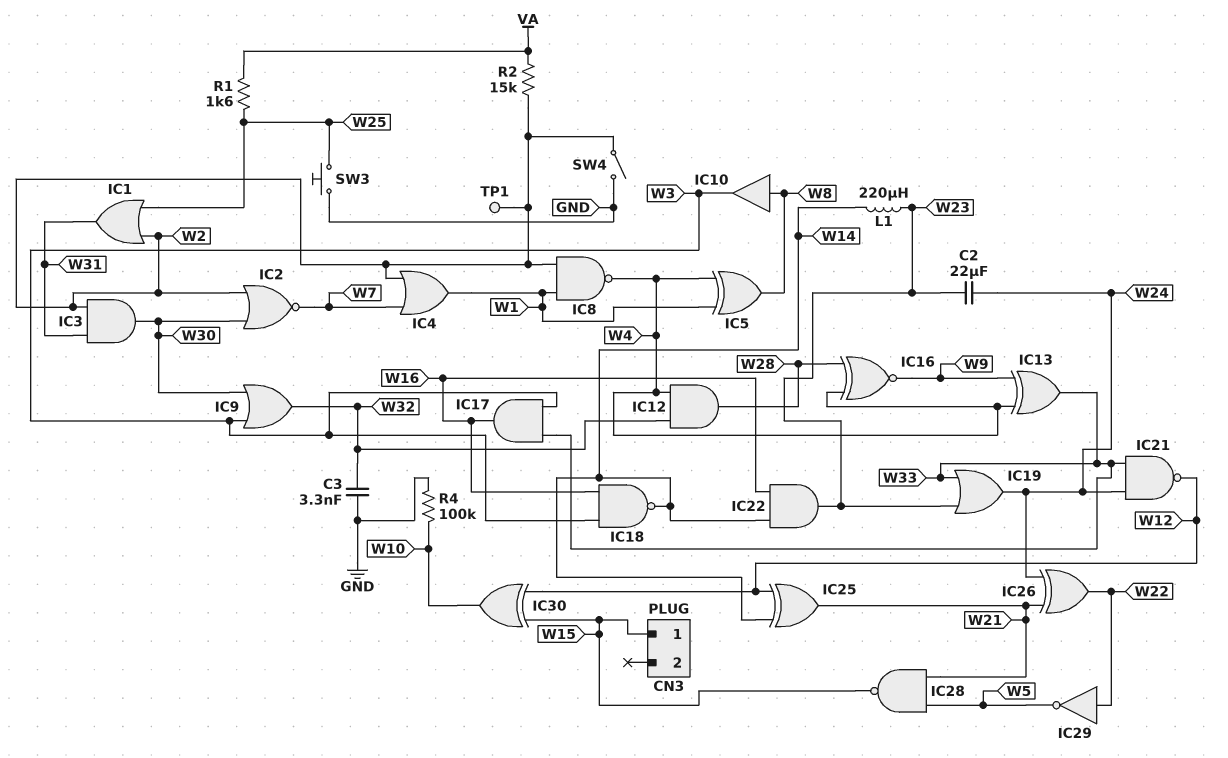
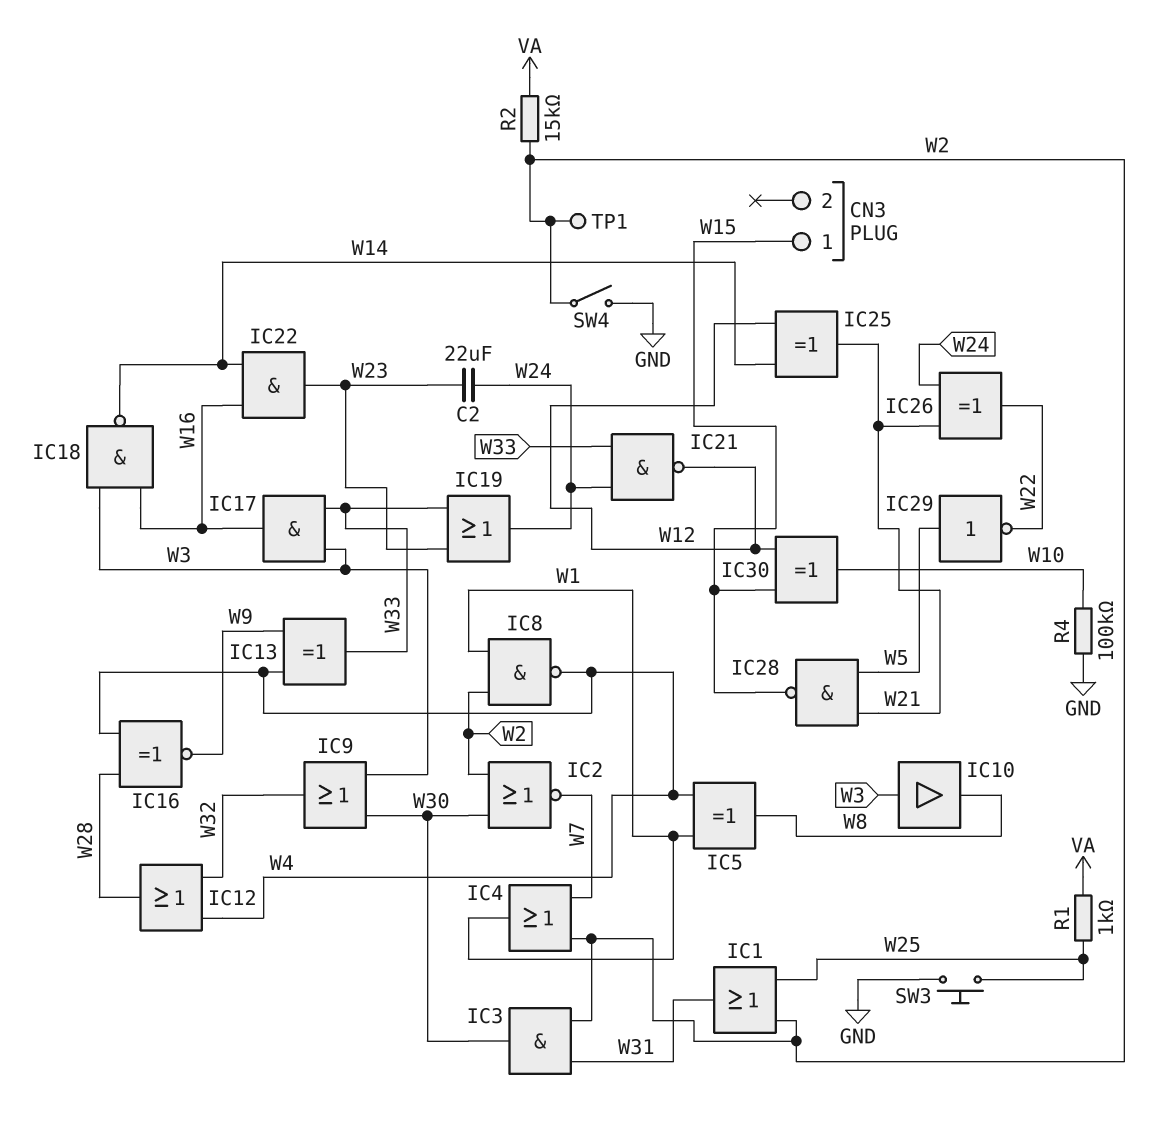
C3: 3.3nF (GND, W32) -> none
IC10: buffer (in W8, out W3) -> buffer (in W3, out W8)
IC12: AND (in W4, in W32, out W28) -> OR (in W4, in W32, out W28)
IC29: NOT (in W22, out W5) -> NOT (in W5, out W22)
L1: 220uH (W14, W23) -> none
R1: 1.6k (VA, W25) -> 1k (VA, W25)

